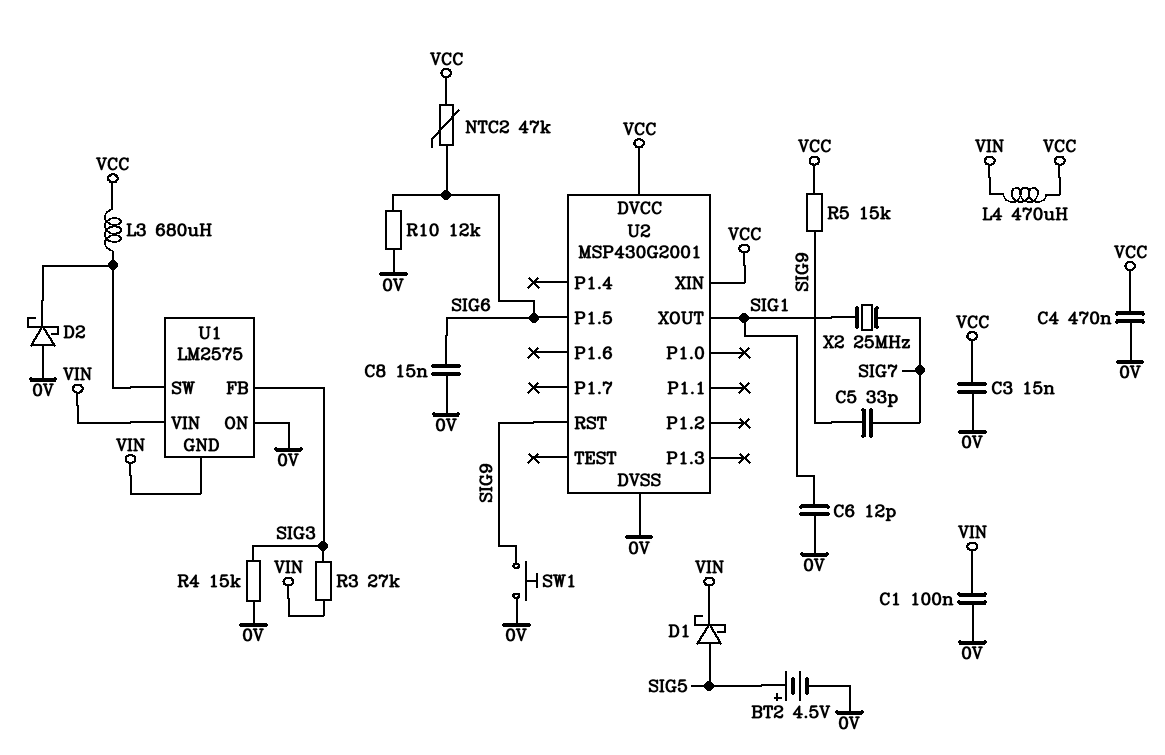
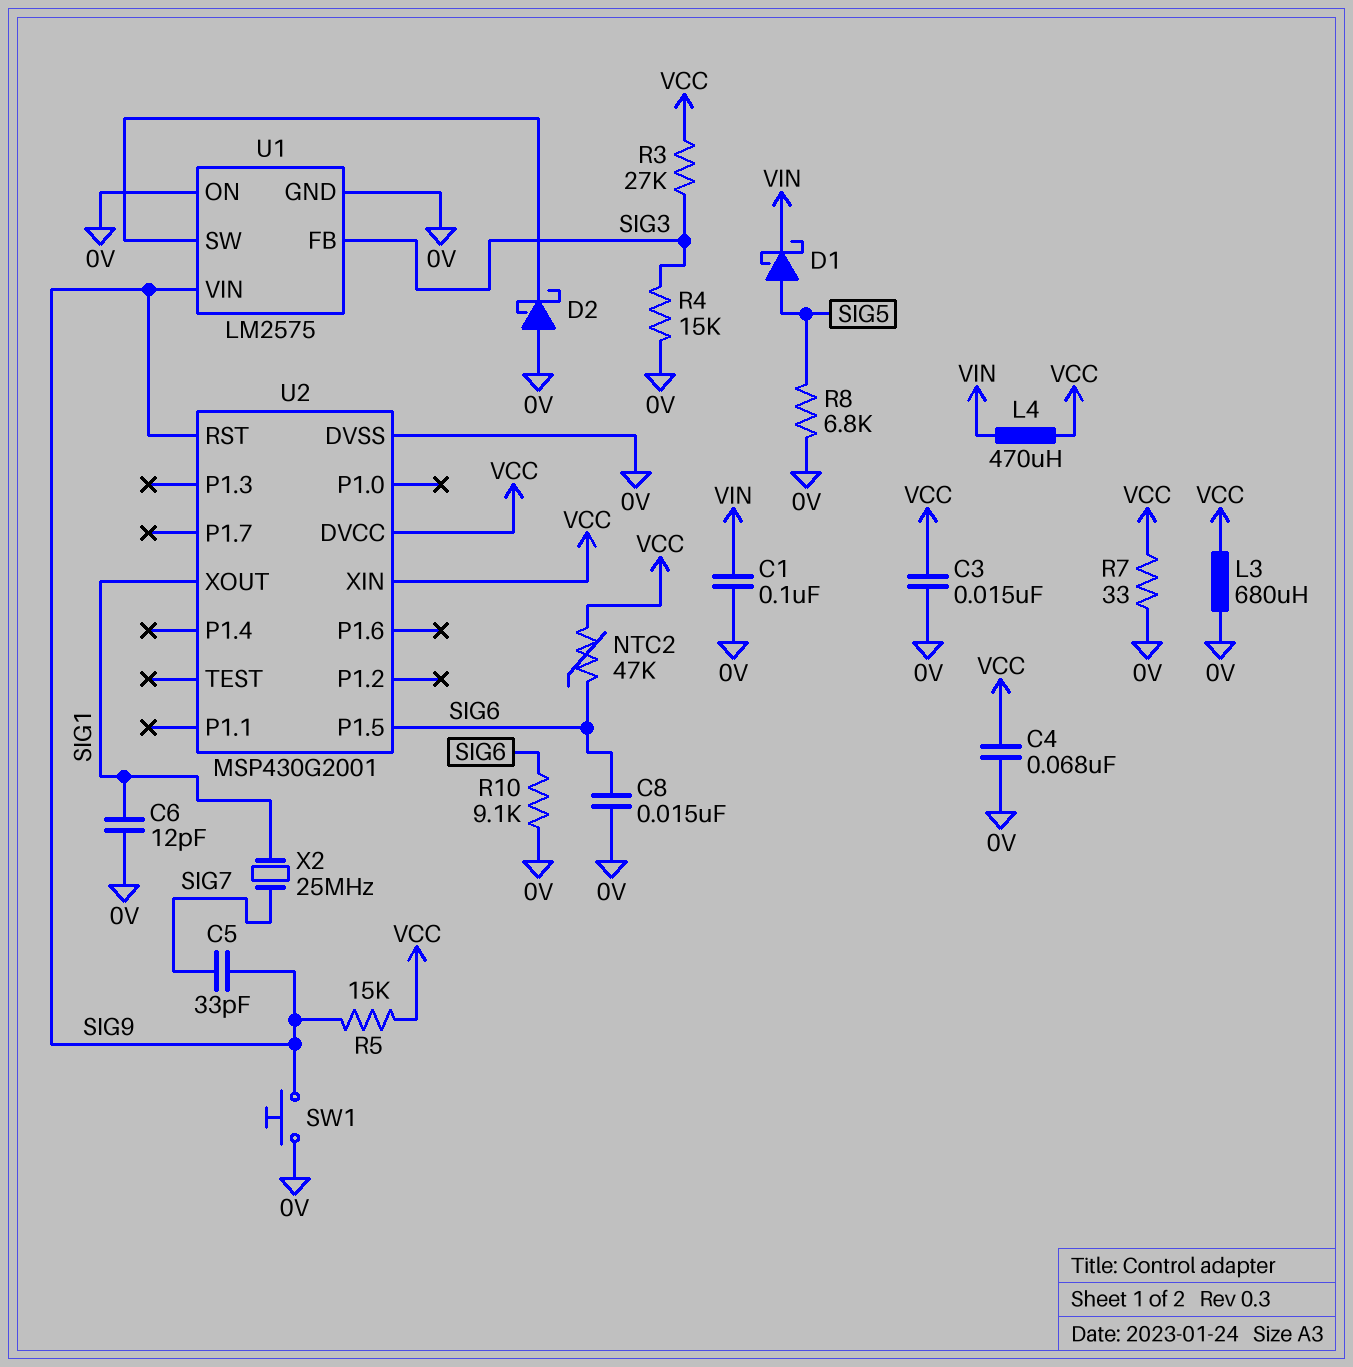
BT2: 4.5V (plus SIG5, minus 0V) -> none
C4: 470nF (0V, VCC) -> 68nF (0V, VCC)
L3: 680uH (U1/SW, VCC) -> 680uH (0V, VCC)
R3: 27k (SIG3, VIN) -> 27k (SIG3, VCC)
R7: none -> 33 (0V, VCC)
R8: none -> 6.8k (0V, SIG5)
R10: 12k (0V, SIG6) -> 9.1k (0V, SIG6)
U1 pin GND: VIN -> 0V
U1 pin VIN: VIN -> SIG9

